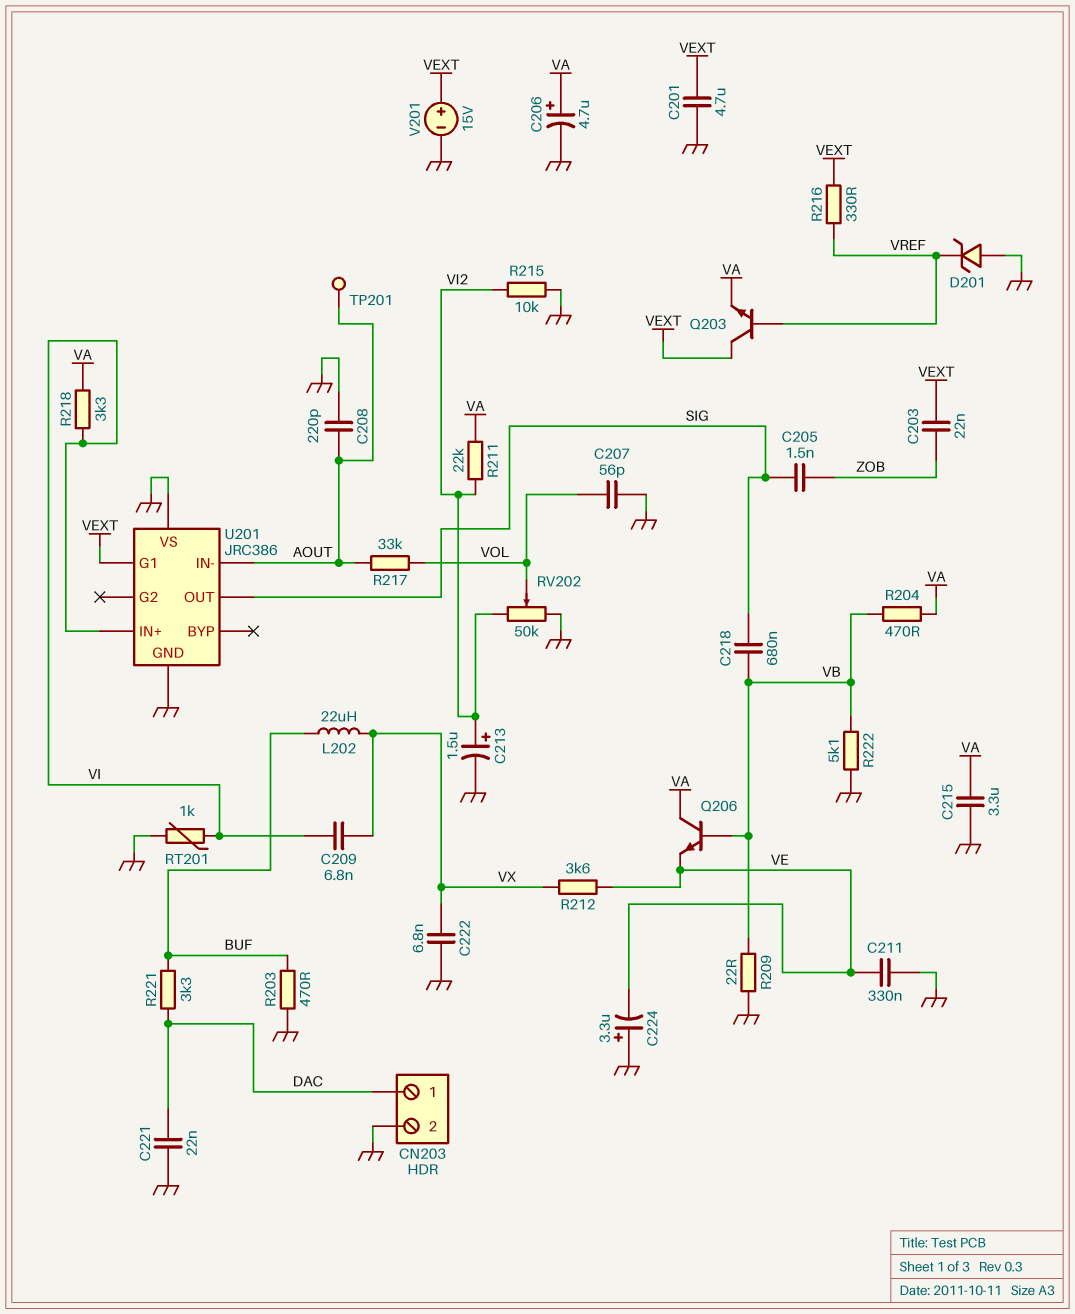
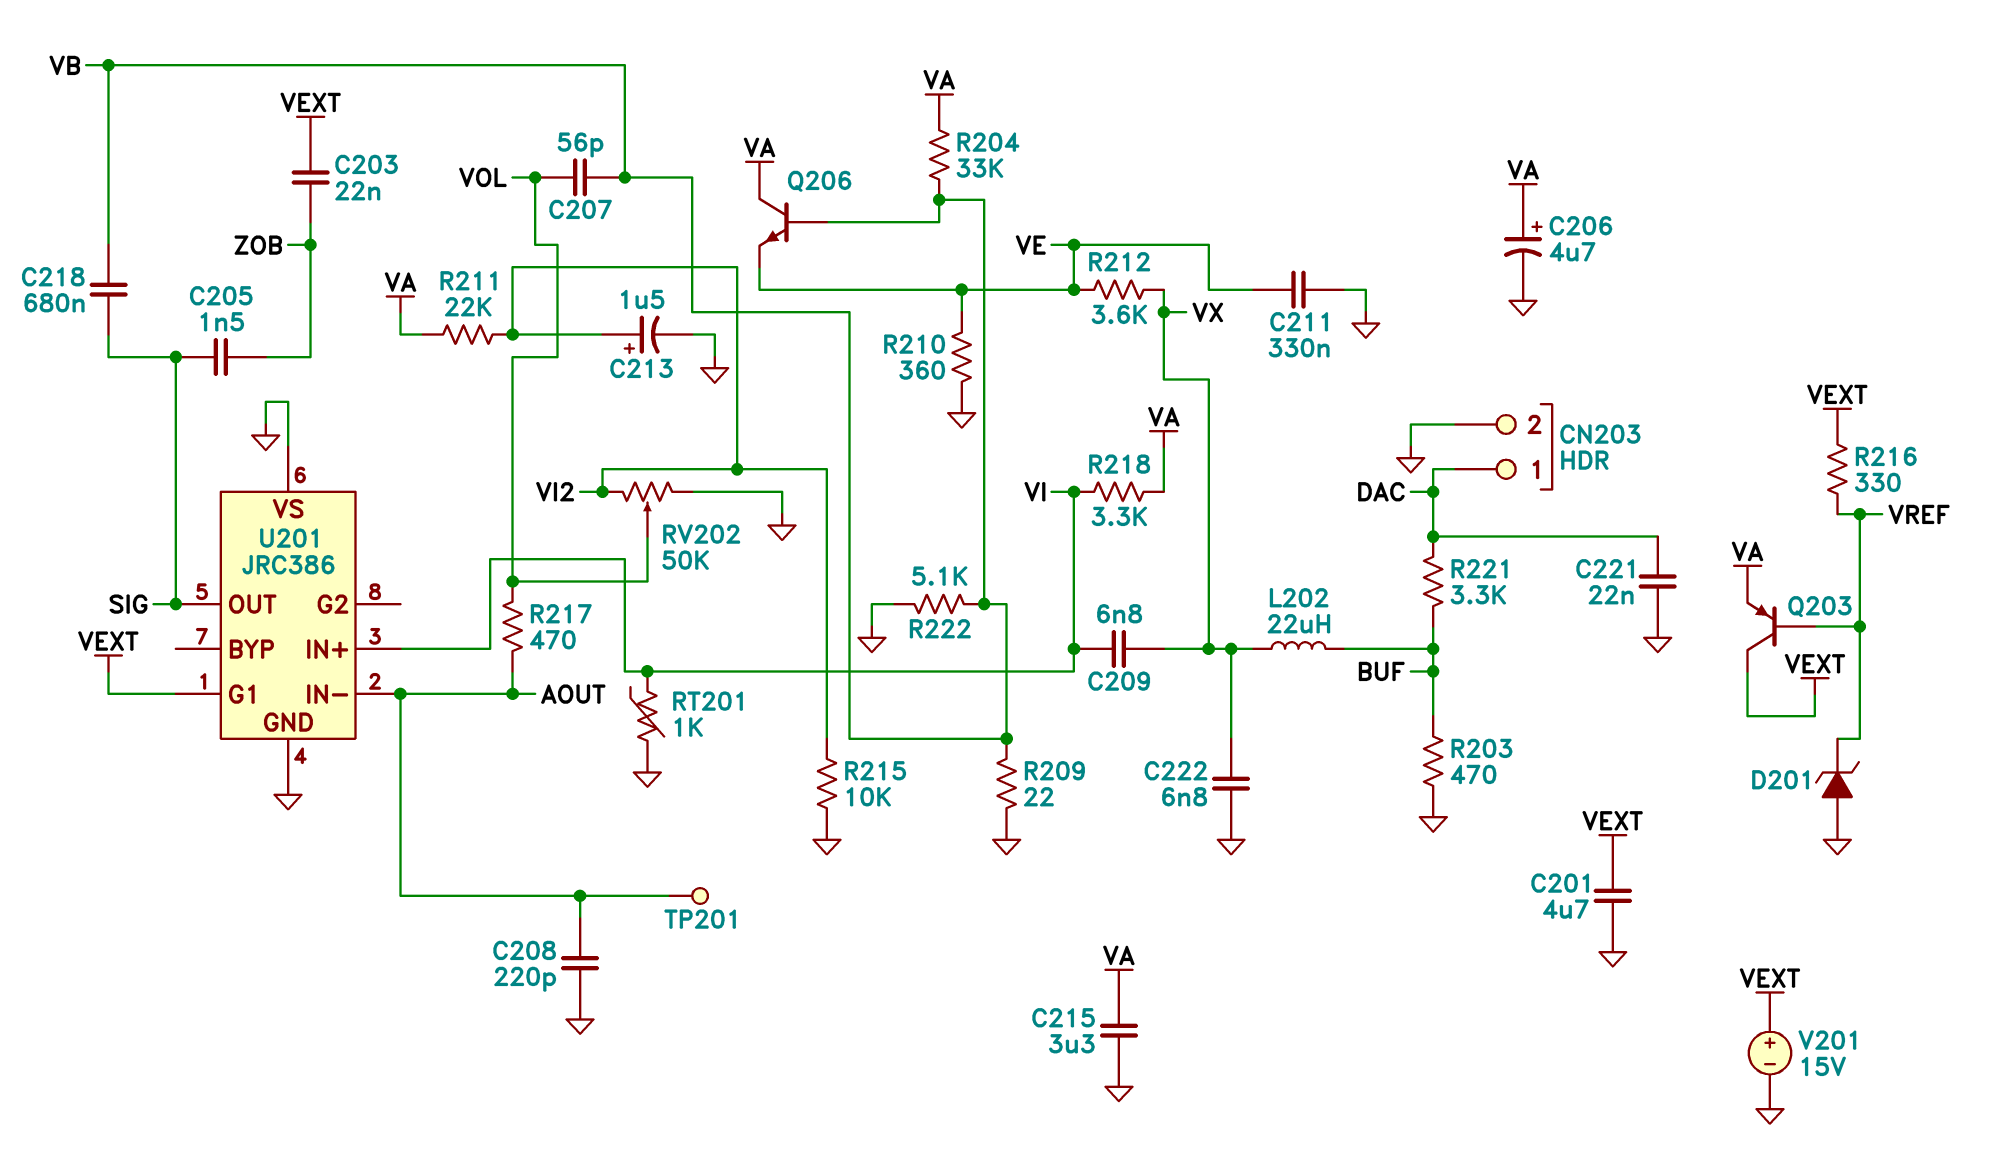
C207: 56pF (GND, VOL) -> 56pF (VB, VOL)
C224: 3.3uF (plus GND, minus VE) -> none
Q203: NPN (B VREF, C VEXT, E VA) -> PNP (B VREF, C VEXT, E VA)
R204: 470 (VA, VB) -> 33k (VA, VB)
R210: none -> 360 (GND, VE)
R217: 33k (AOUT, VOL) -> 470 (AOUT, VOL)

